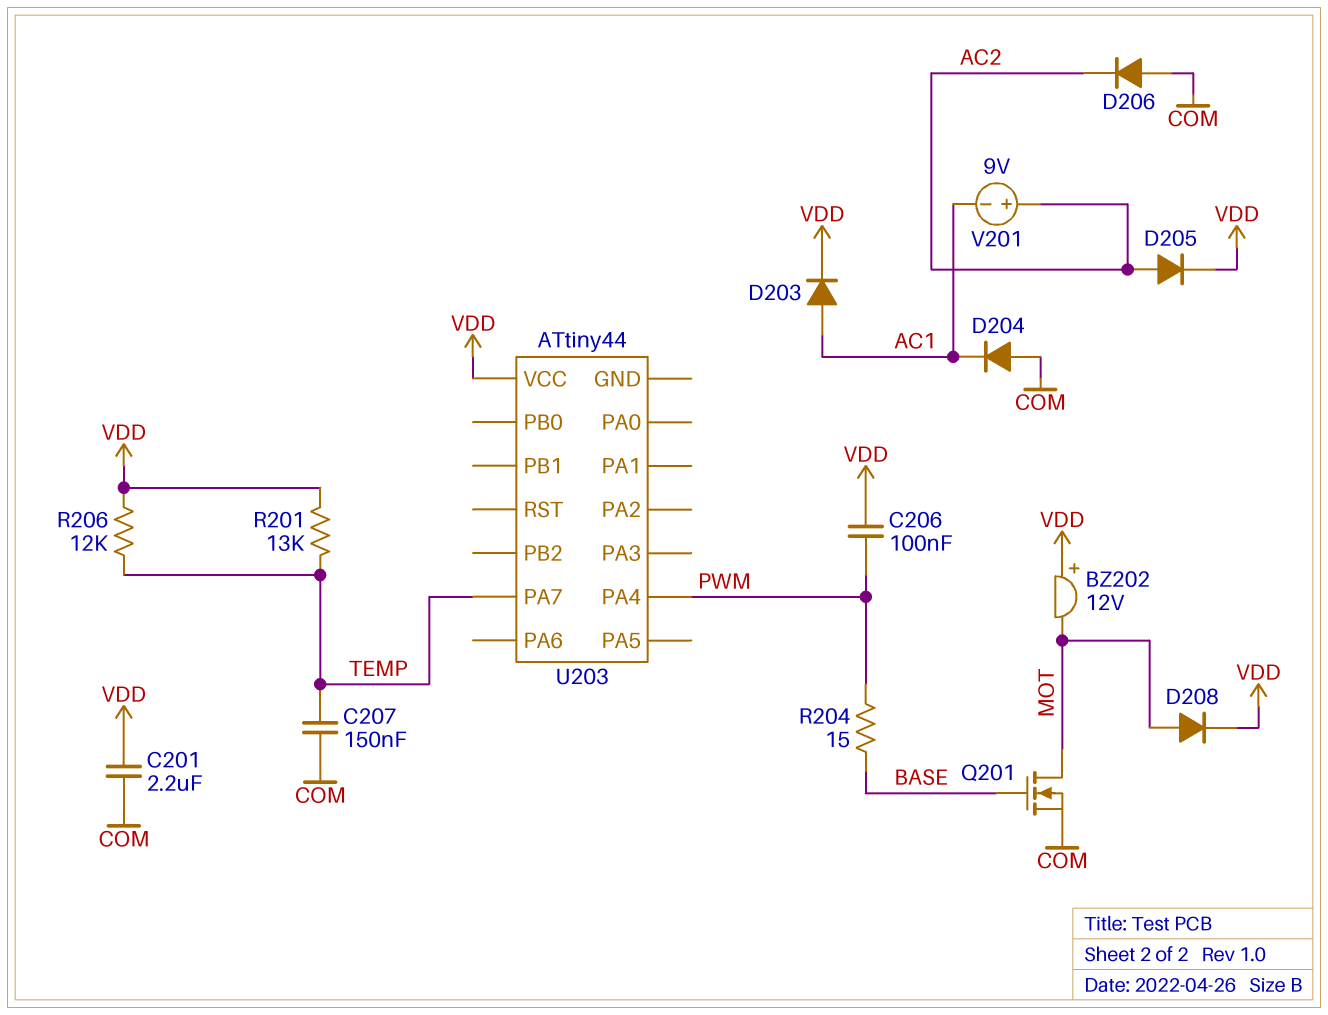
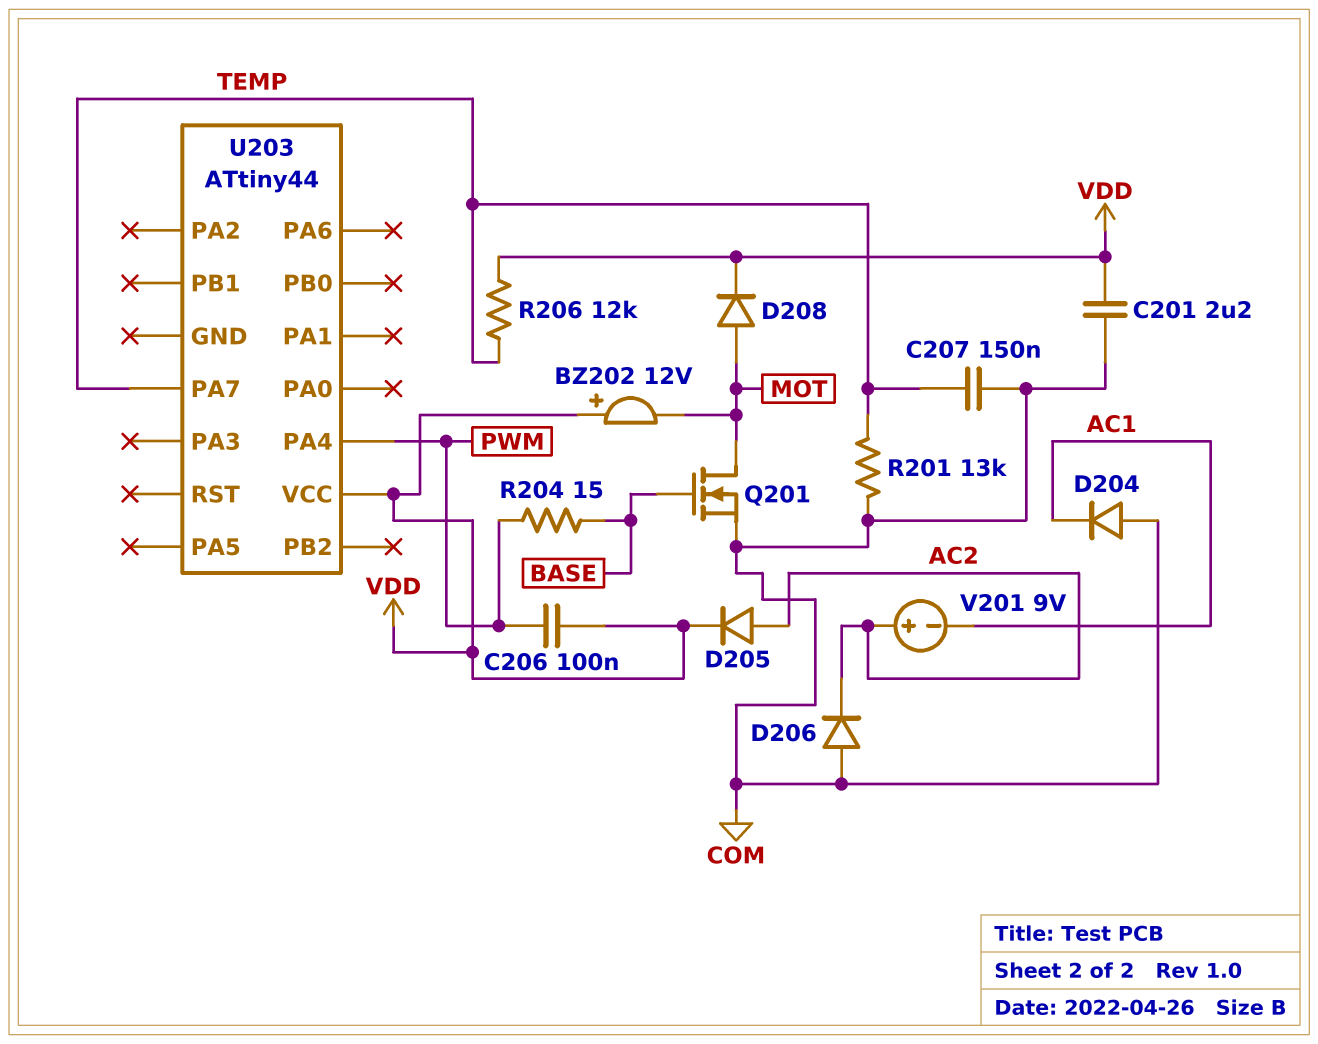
D203: diode (A AC1, K VDD) -> none
R201: 13k (TEMP, VDD) -> 13k (COM, TEMP)

